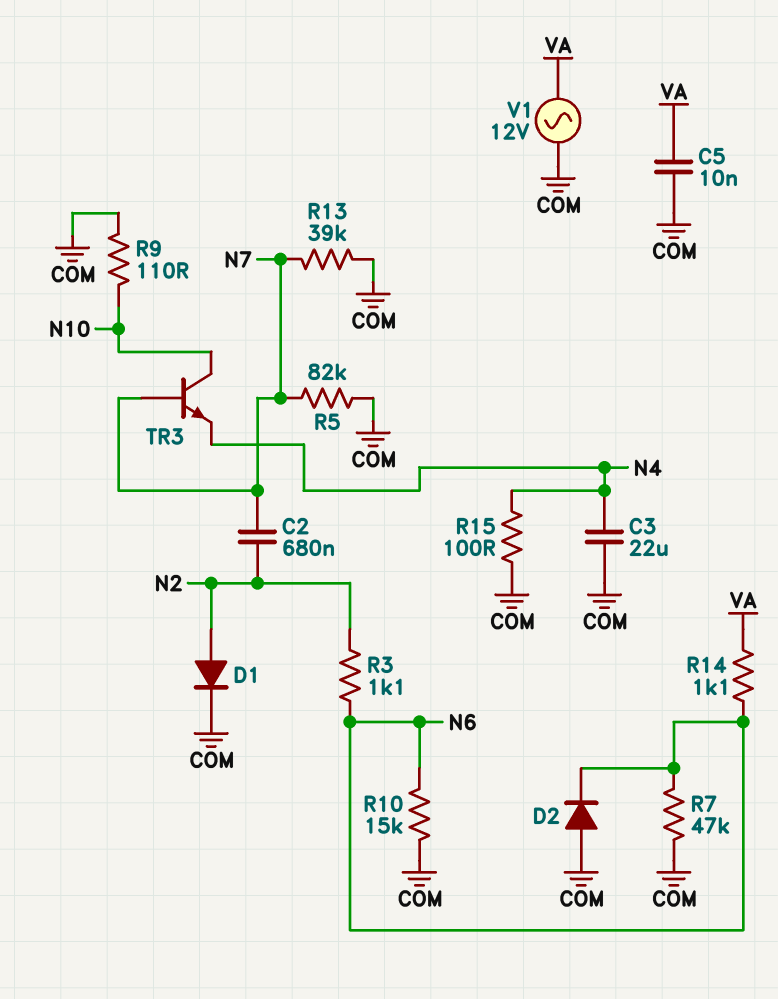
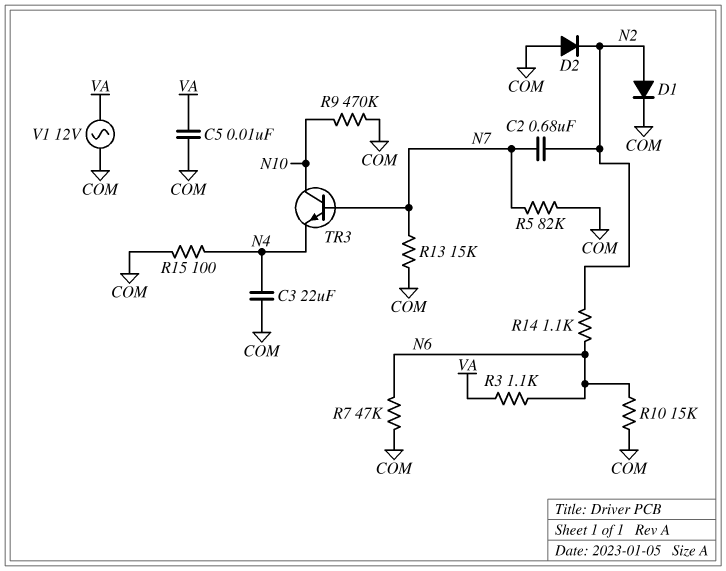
D2: diode (A COM, K N6) -> diode (A COM, K N2)
R3: 1.1k (N2, N6) -> 1.1k (N6, VA)
R9: 110 (COM, N10) -> 470k (COM, N10)
R13: 39k (COM, N7) -> 15k (COM, N7)
R14: 1.1k (N6, VA) -> 1.1k (N2, N6)

